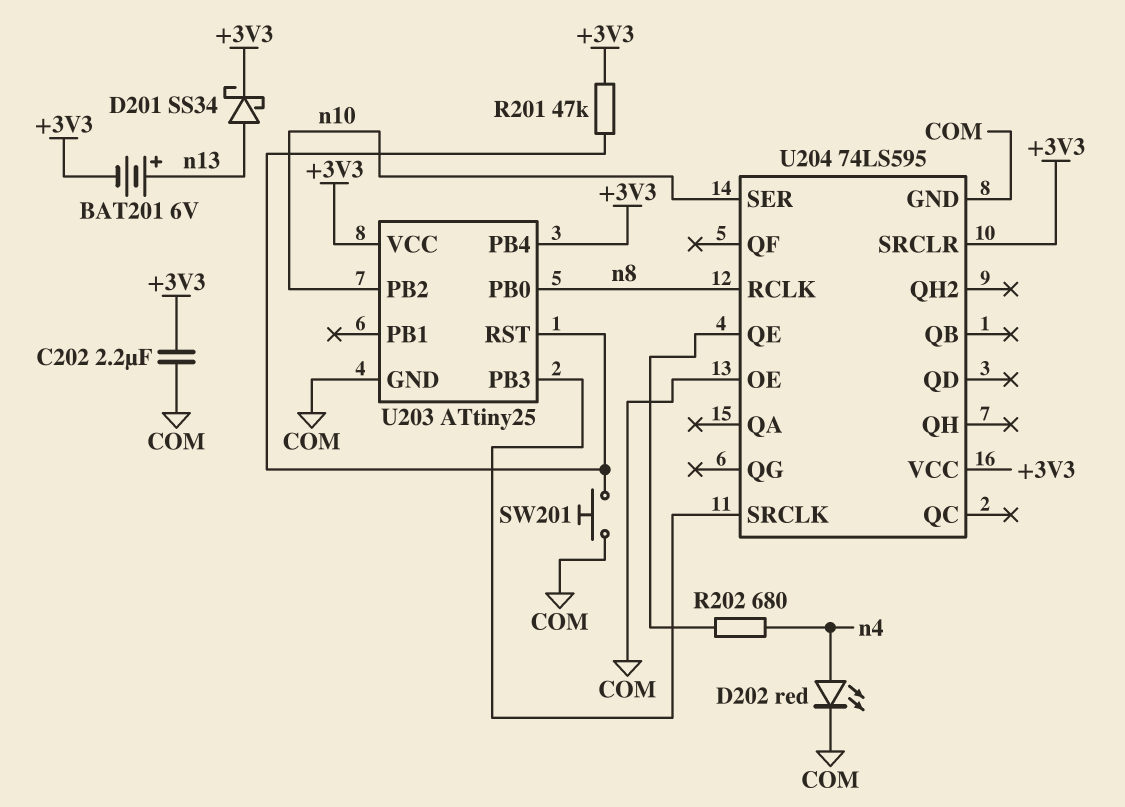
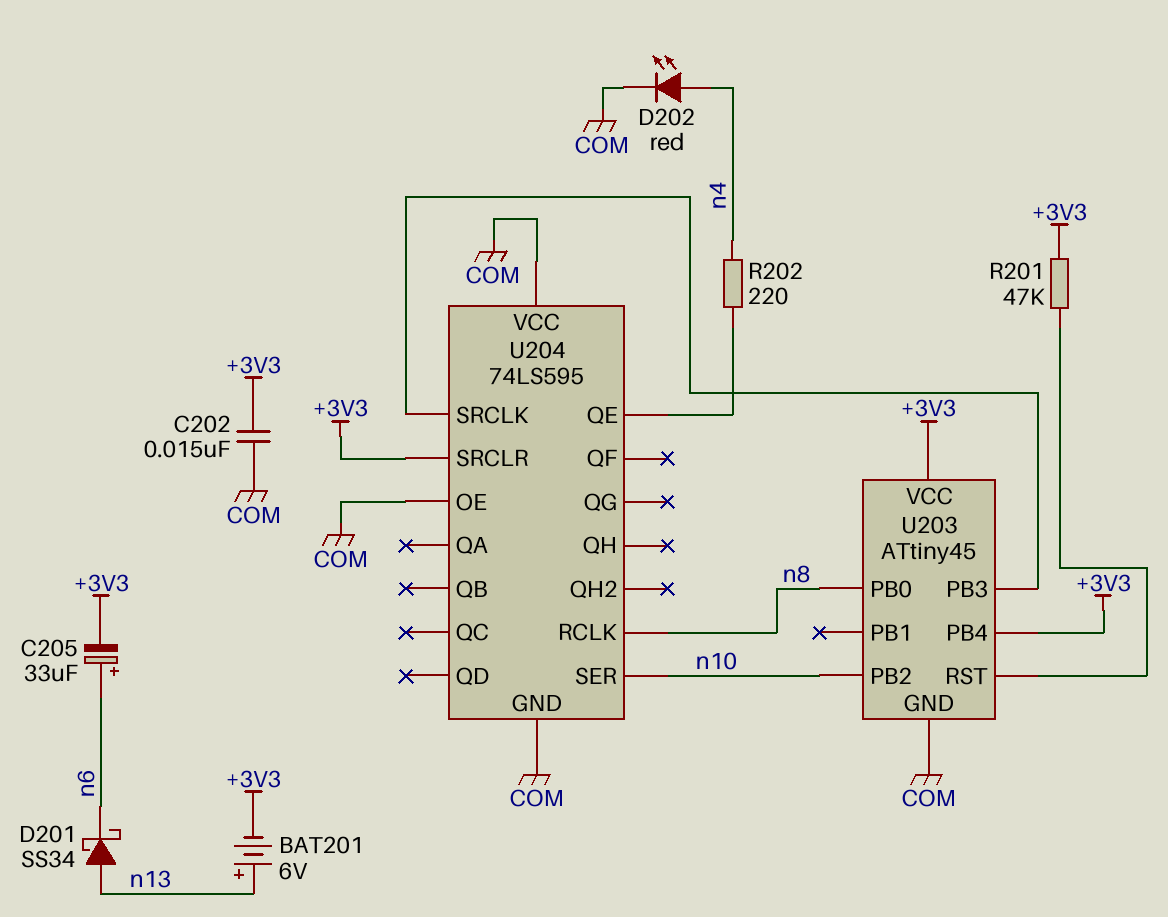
C202: 2.2uF (+3V3, COM) -> 15nF (+3V3, COM)
C205: none -> 33uF (plus n6, minus +3V3)
D201: schottky SS34 (A n13, K +3V3) -> schottky SS34 (A n13, K n6)
R202: 680 (U204/QE, n4) -> 220 (U204/QE, n4)
SW201: button (COM, U203/RST) -> none
U203: ATtiny25 -> ATtiny45
U204 pin VCC: +3V3 -> COM

